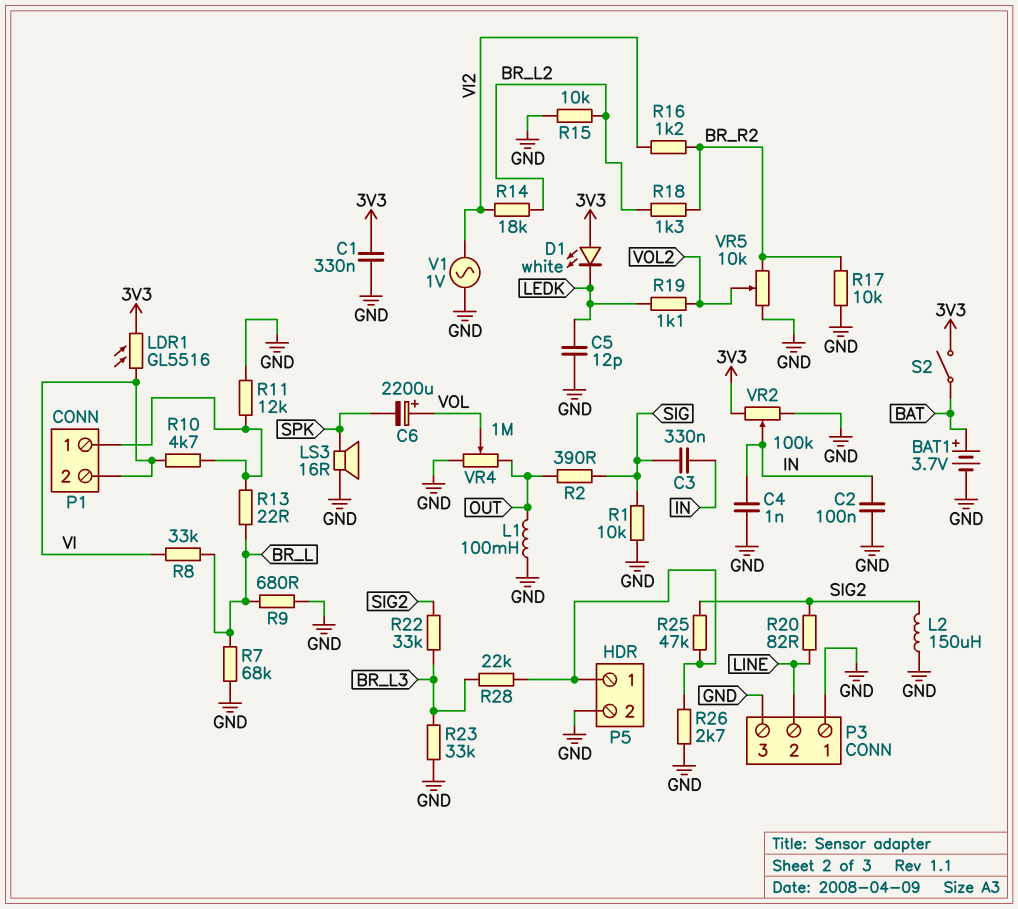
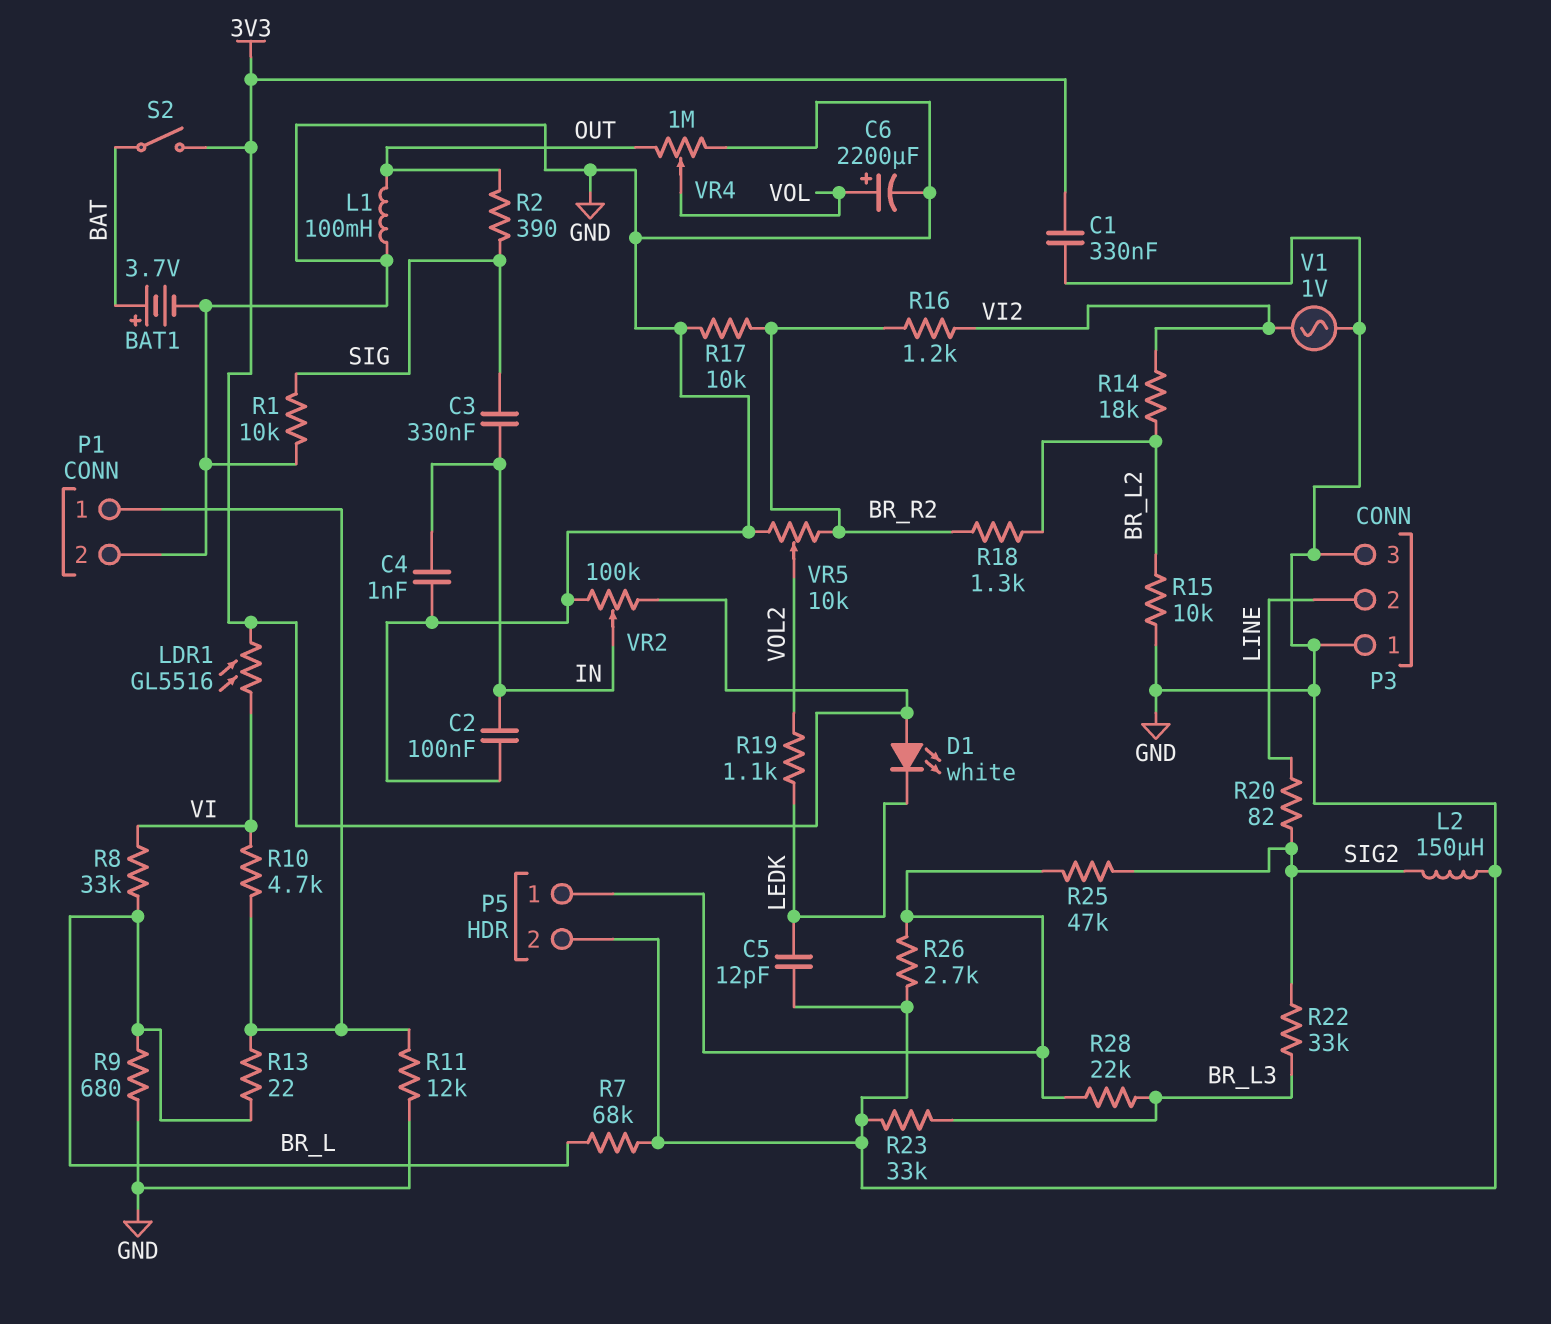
C6: 2200uF (plus VOL, minus SPK) -> 2200uF (plus VOL, minus GND)
LS3: speaker 16R (GND, SPK) -> none
P1 pin 2: VI -> GND

